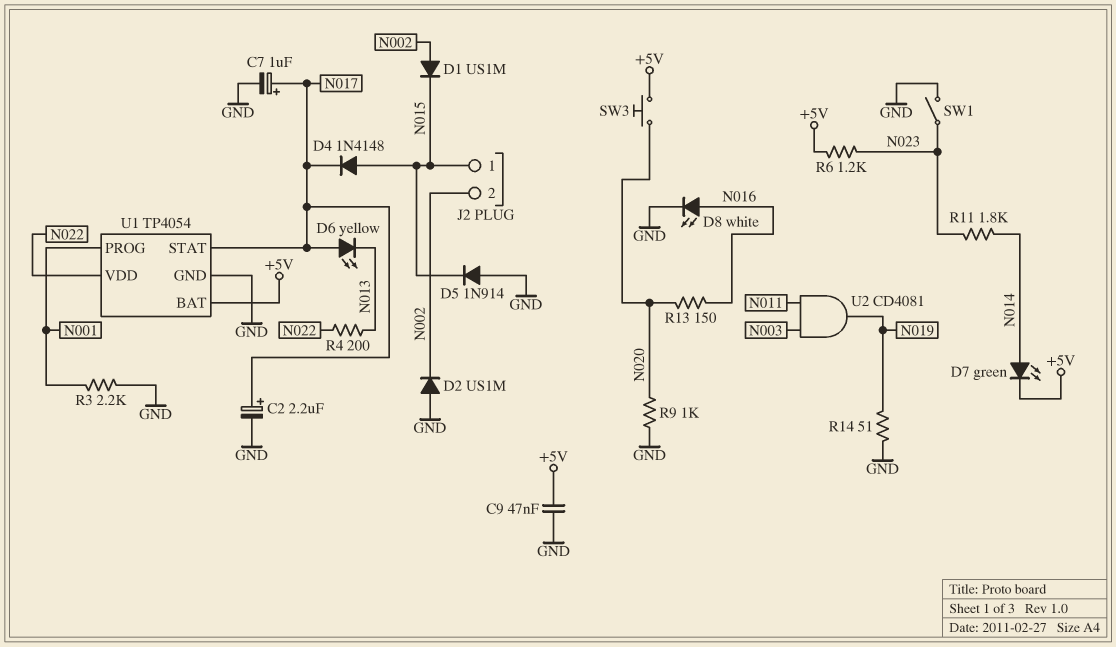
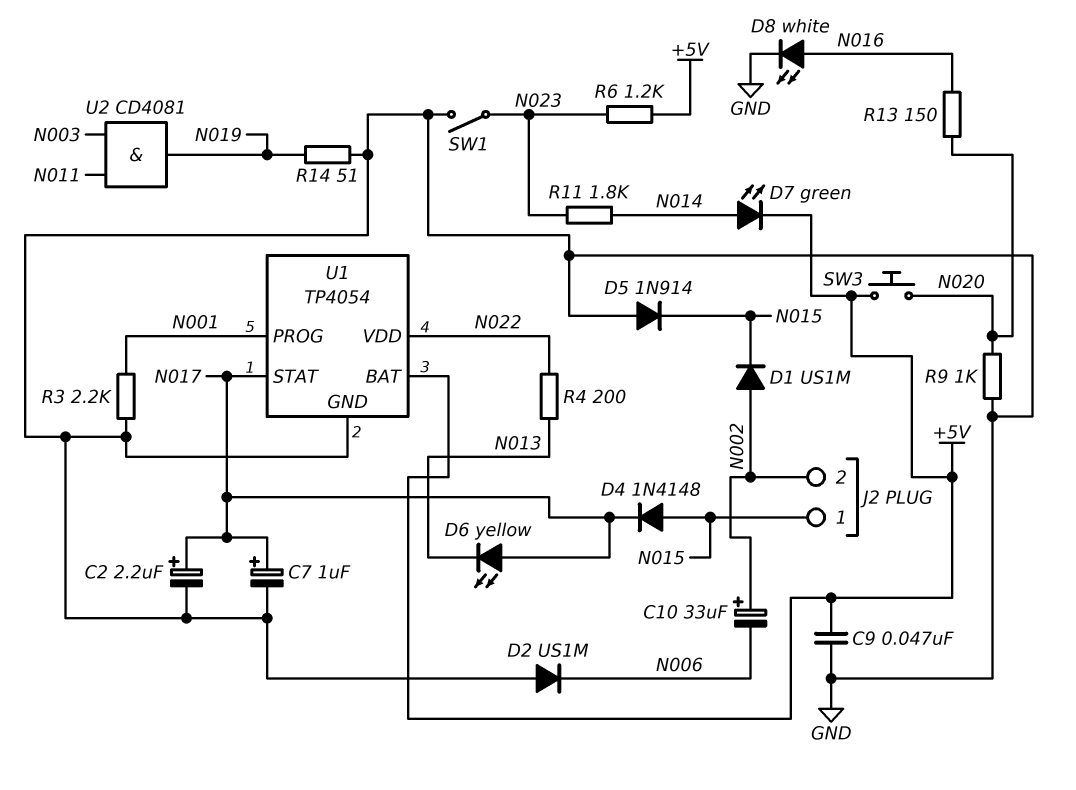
C10: none -> 33uF (plus N002, minus N006)
D2: diode US1M (A GND, K N002) -> diode US1M (A GND, K N006)

